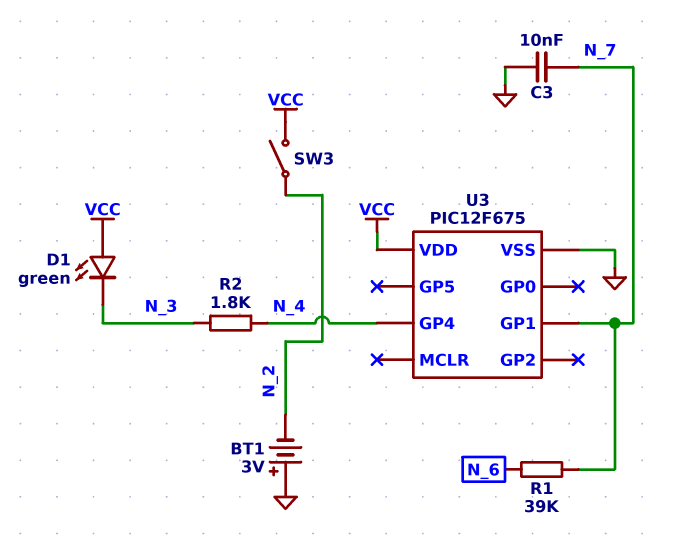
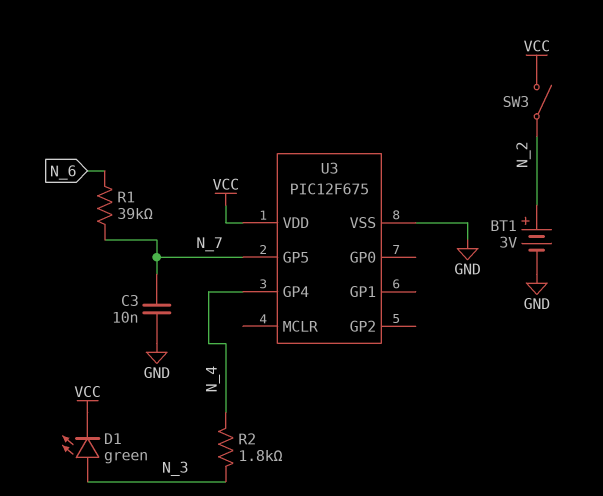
BT1: 3V (plus GND, minus N_2) -> 3V (plus N_2, minus GND)
D1: LED green (A VCC, K N_3) -> LED green (A N_3, K VCC)
U3 pin GP1: N_7 -> none
U3 pin GP5: none -> N_7

